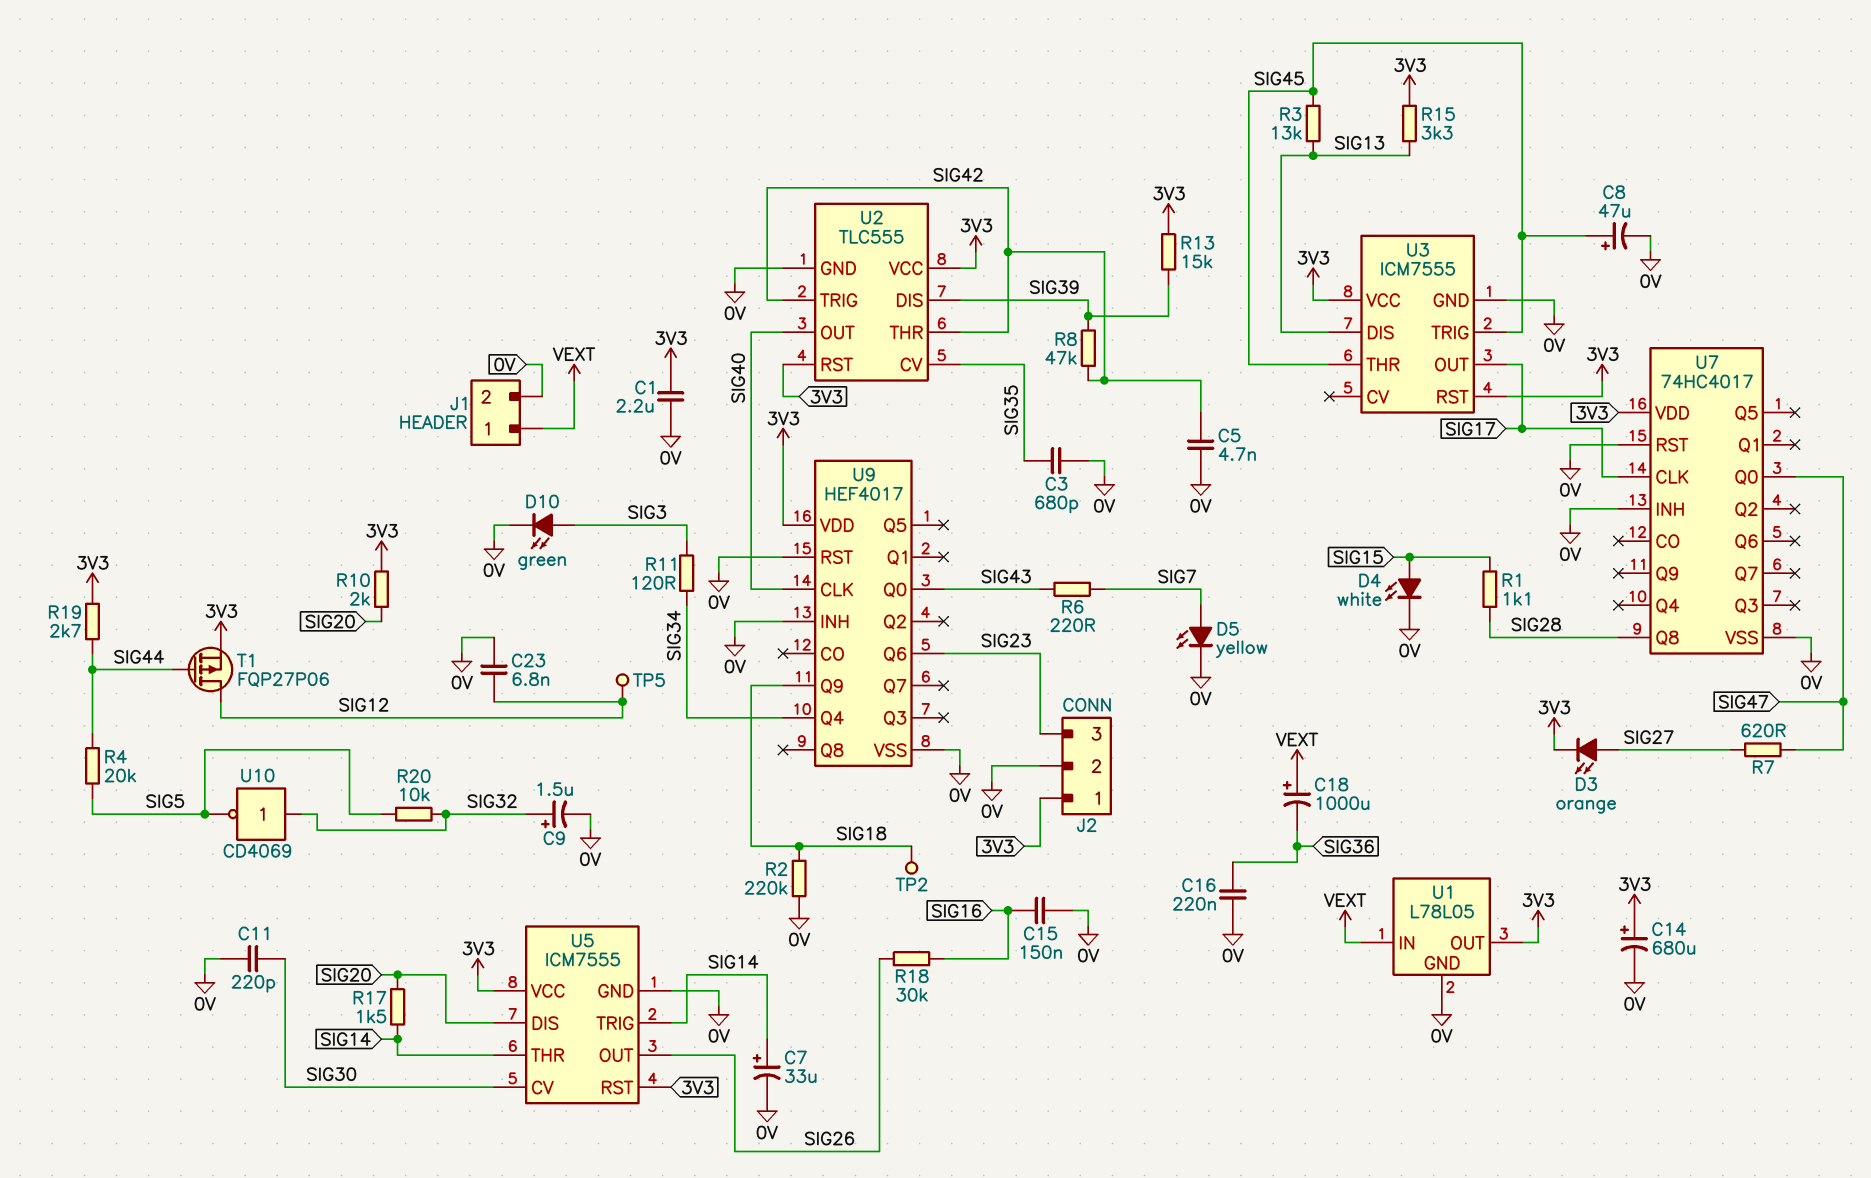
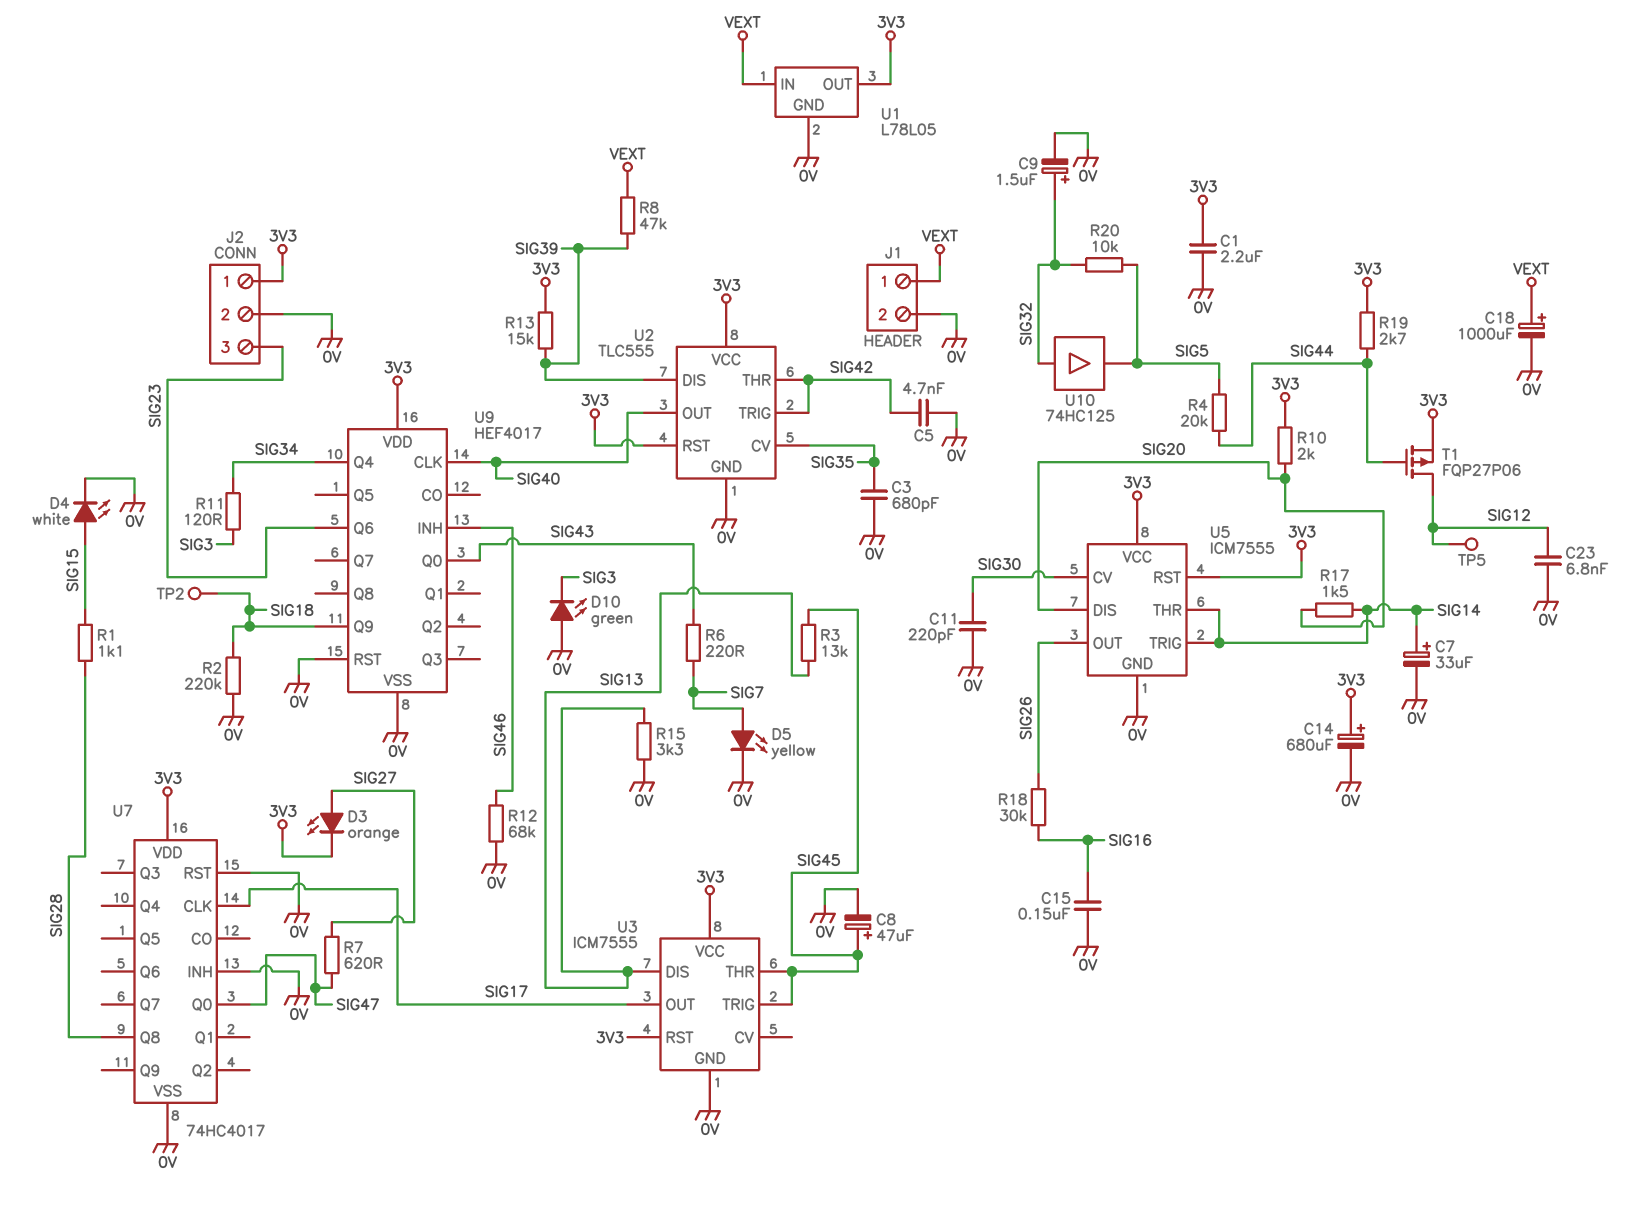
C16: 220nF (0V, SIG36) -> none
C18: 1000uF (plus VEXT, minus SIG36) -> 1000uF (plus VEXT, minus 0V)
D10: LED green (A SIG3, K 0V) -> LED green (A 0V, K SIG3)
R8: 47k (SIG39, SIG42) -> 47k (SIG39, VEXT)
R12: none -> 68k (0V, SIG46)
R15: 3.3k (3V3, SIG13) -> 3.3k (0V, SIG13)
U9 pin INH: 0V -> SIG46
U10: NOT CD4069 (in SIG32, out SIG5) -> buffer 74HC125 (in SIG32, out SIG5)

